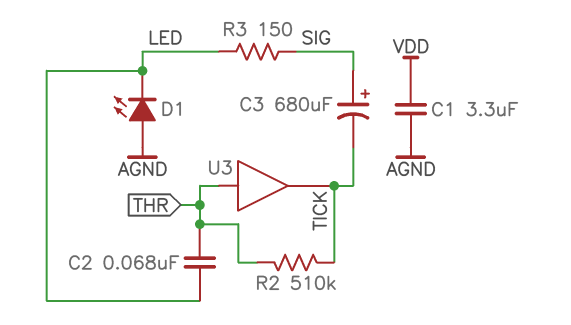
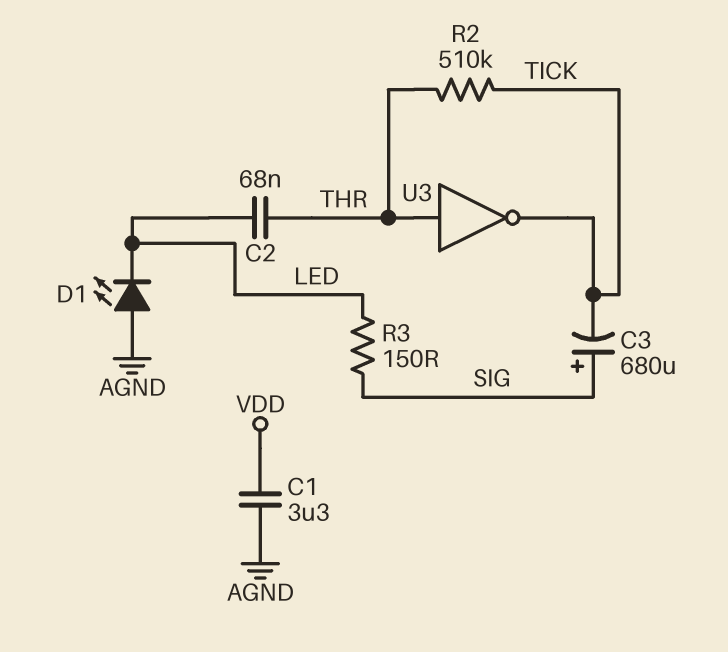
U3: buffer (in THR, out TICK) -> NOT (in THR, out TICK)

